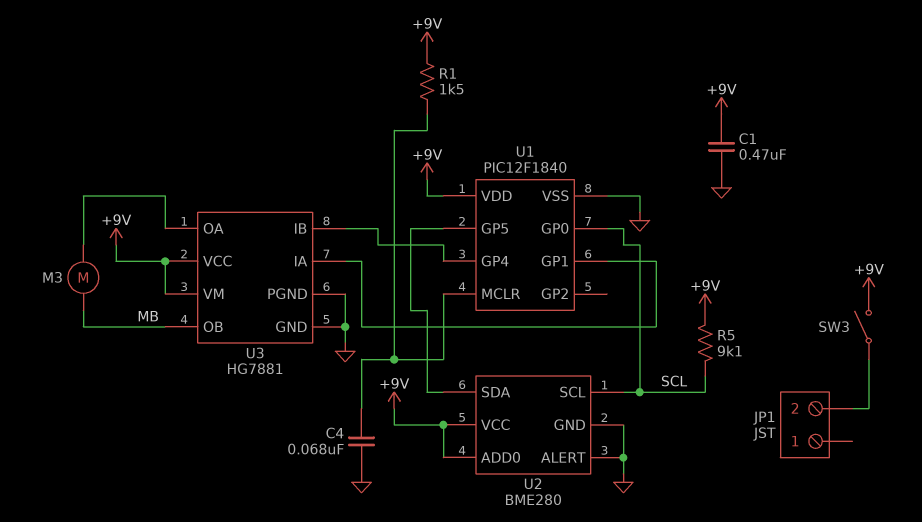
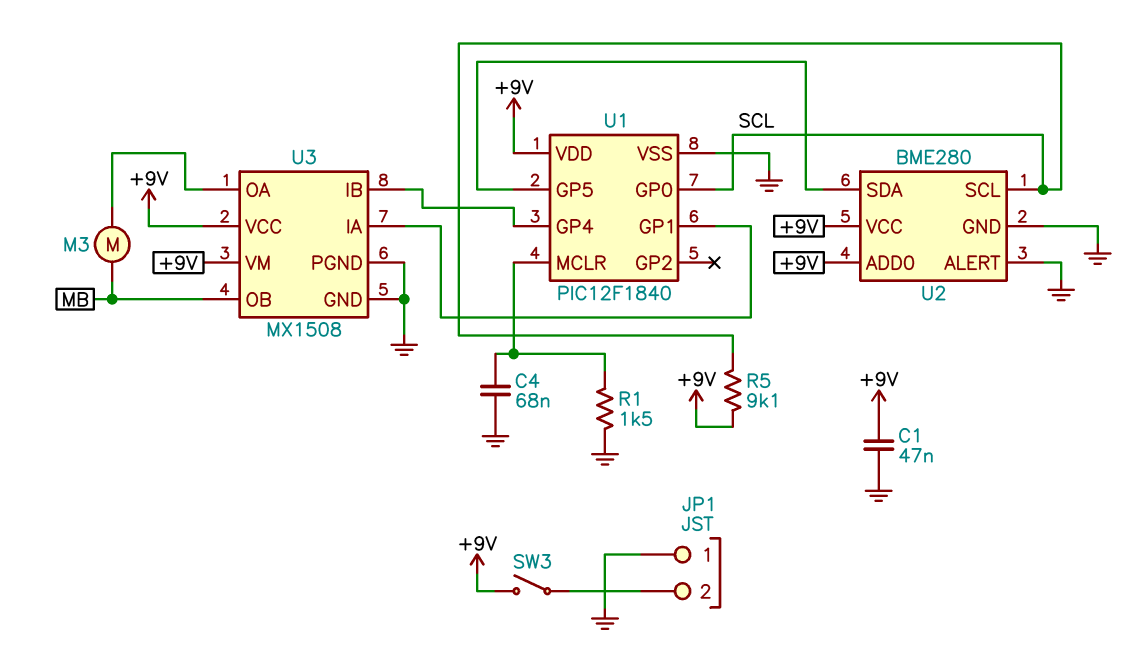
C1: 470nF (+9V, GND) -> 47nF (+9V, GND)
JP1 pin 1: none -> GND
R1: 1.5k (+9V, U1/MCLR) -> 1.5k (GND, U1/MCLR)
U3: HG7881 -> MX1508

